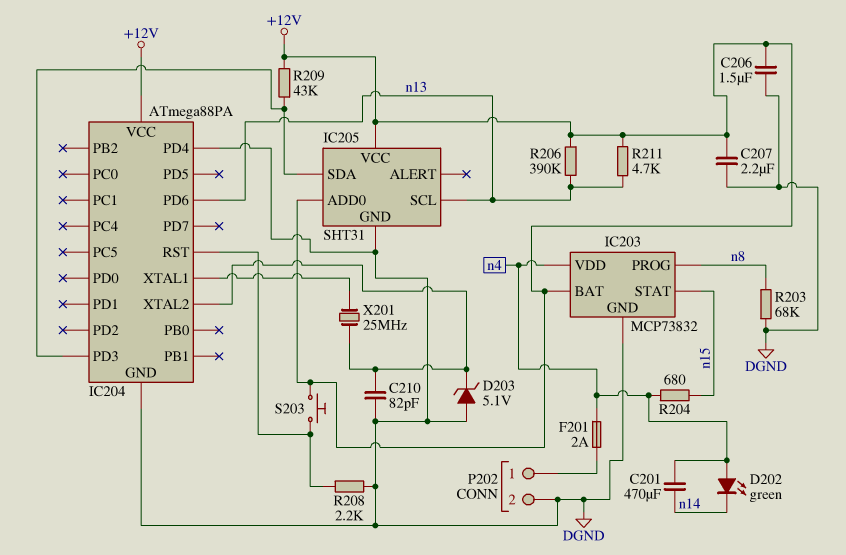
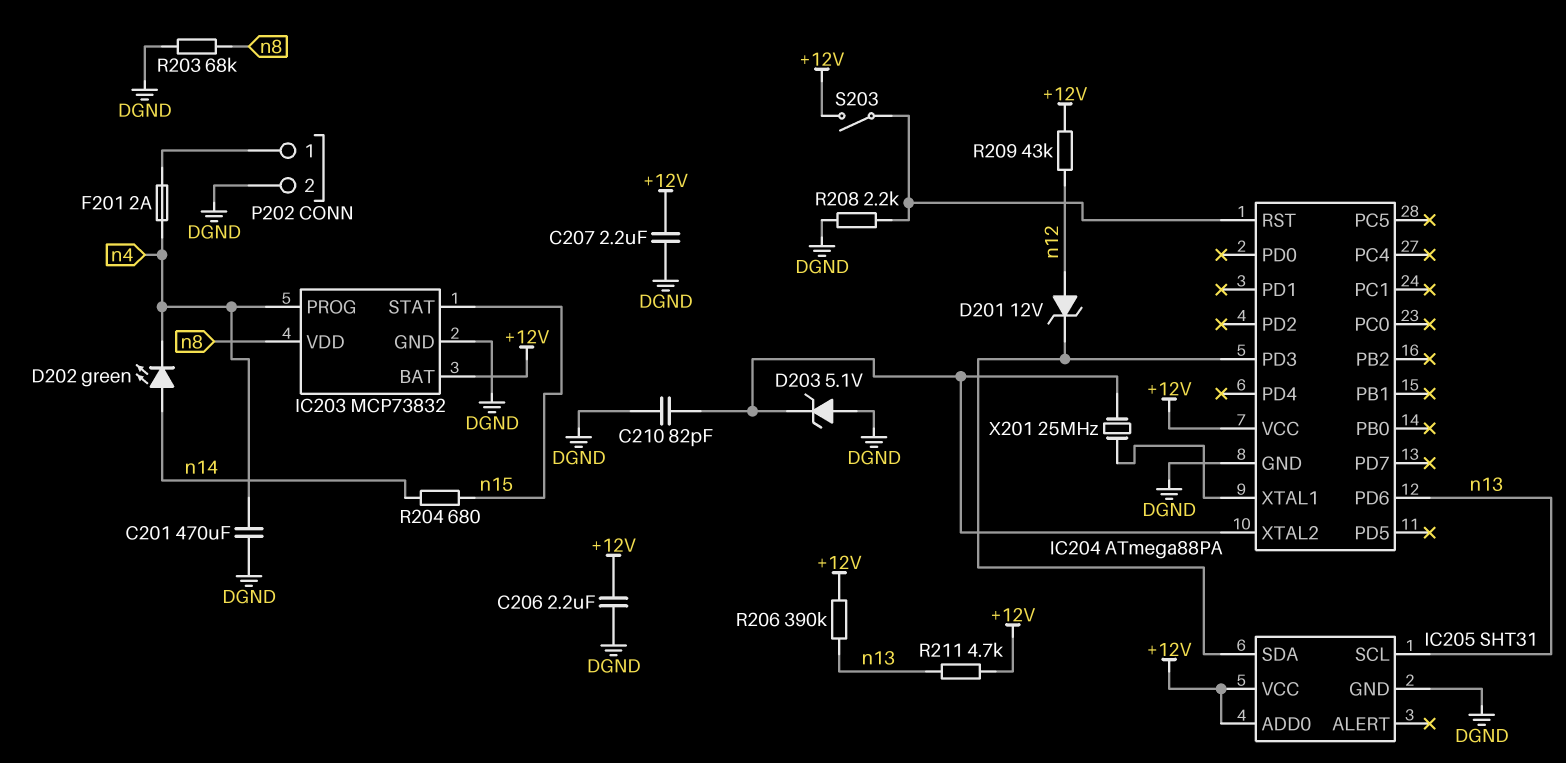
C201: 470uF (n4, n14) -> 470uF (DGND, n4)
C206: 1.5uF (+12V, DGND) -> 2.2uF (+12V, DGND)
D201: none -> zener 12V (A n12, K IC204/PD3)
D202: LED green (A n4, K n14) -> LED green (A n14, K n4)
IC203 pin PROG: n8 -> n4
IC203 pin VDD: n4 -> n8
IC204 pin PD4: DGND -> none
R204: 680 (n4, n15) -> 680 (n14, n15)
R209: 43k (+12V, IC204/PD3) -> 43k (+12V, n12)
S203: button (+12V, IC204/RST) -> switch (+12V, IC204/RST)

